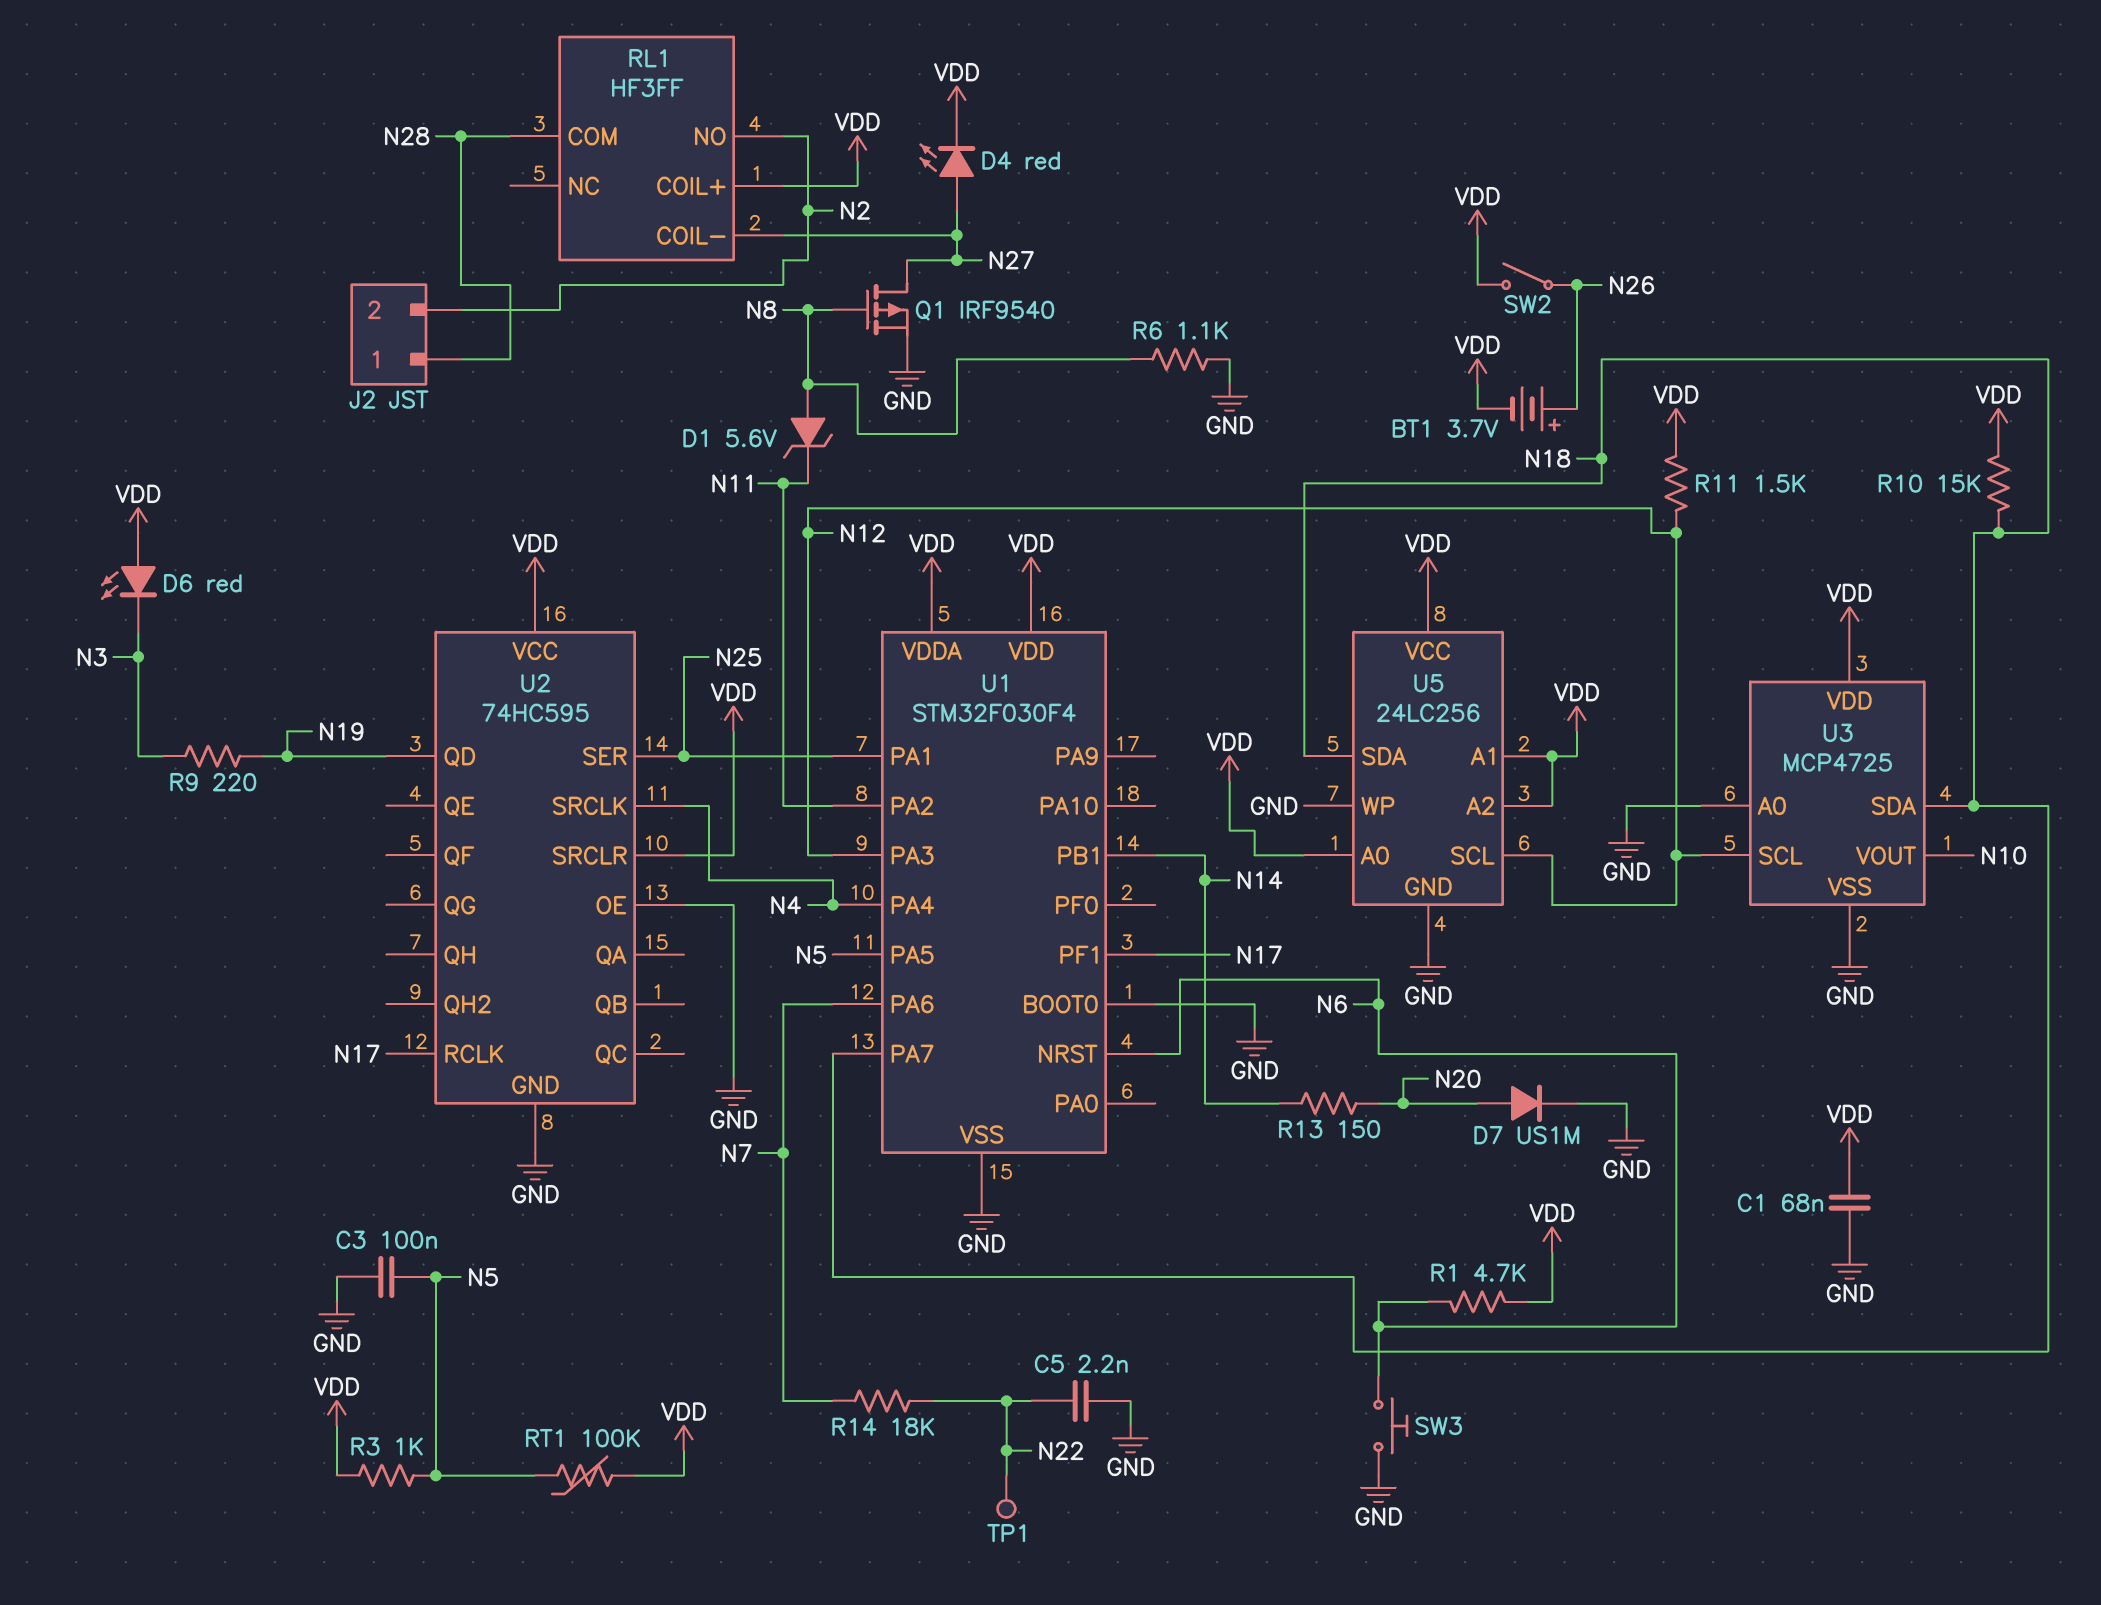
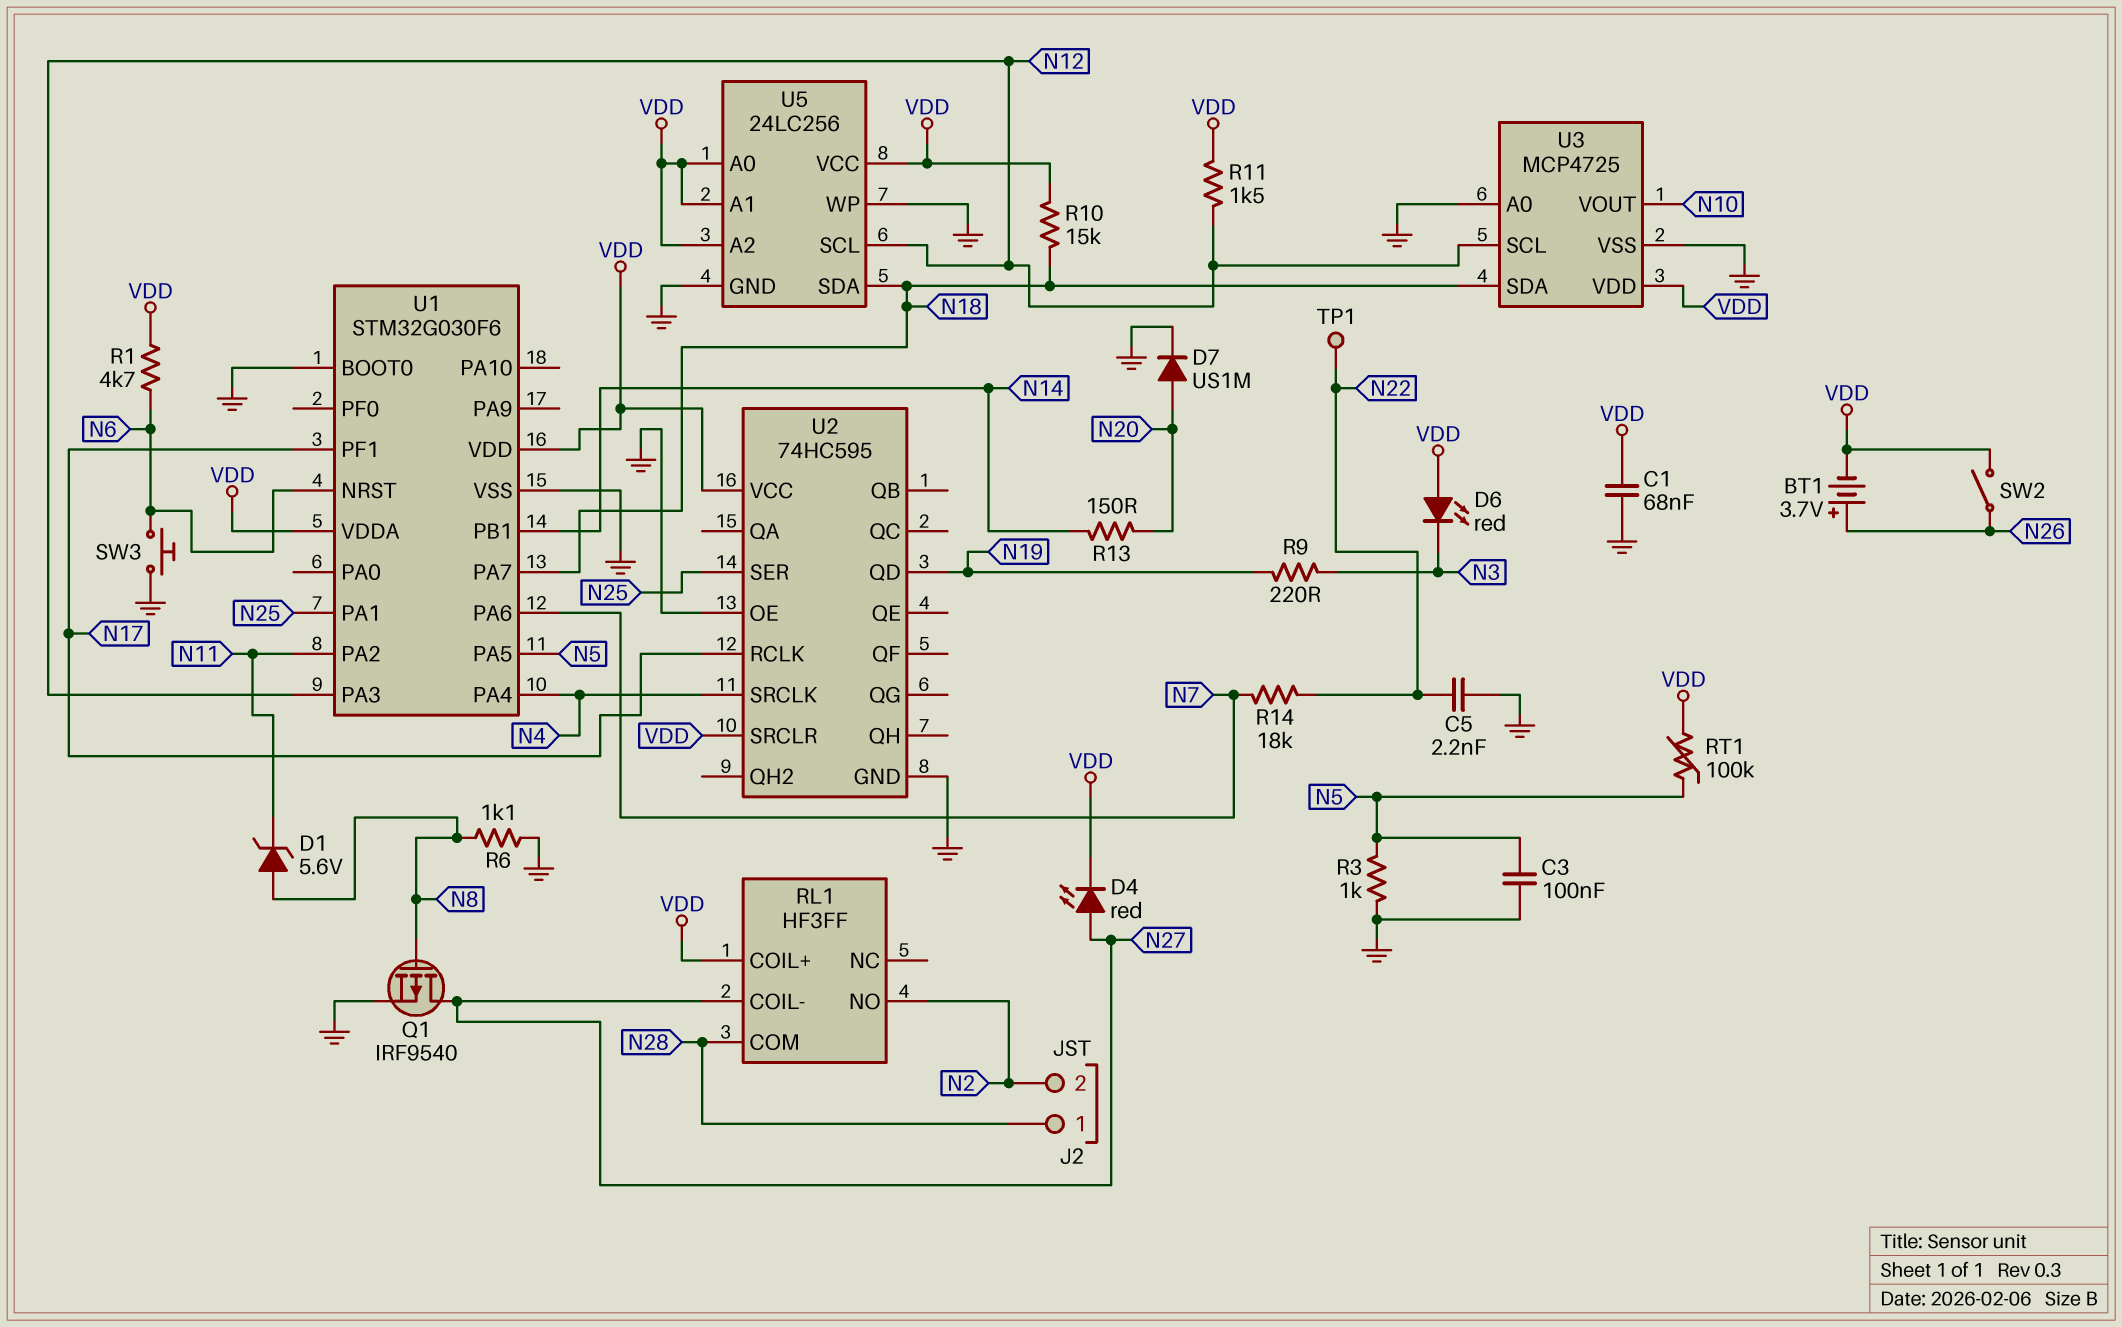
R3: 1k (N5, VDD) -> 1k (GND, N5)
U1: STM32F030F4 -> STM32G030F6

